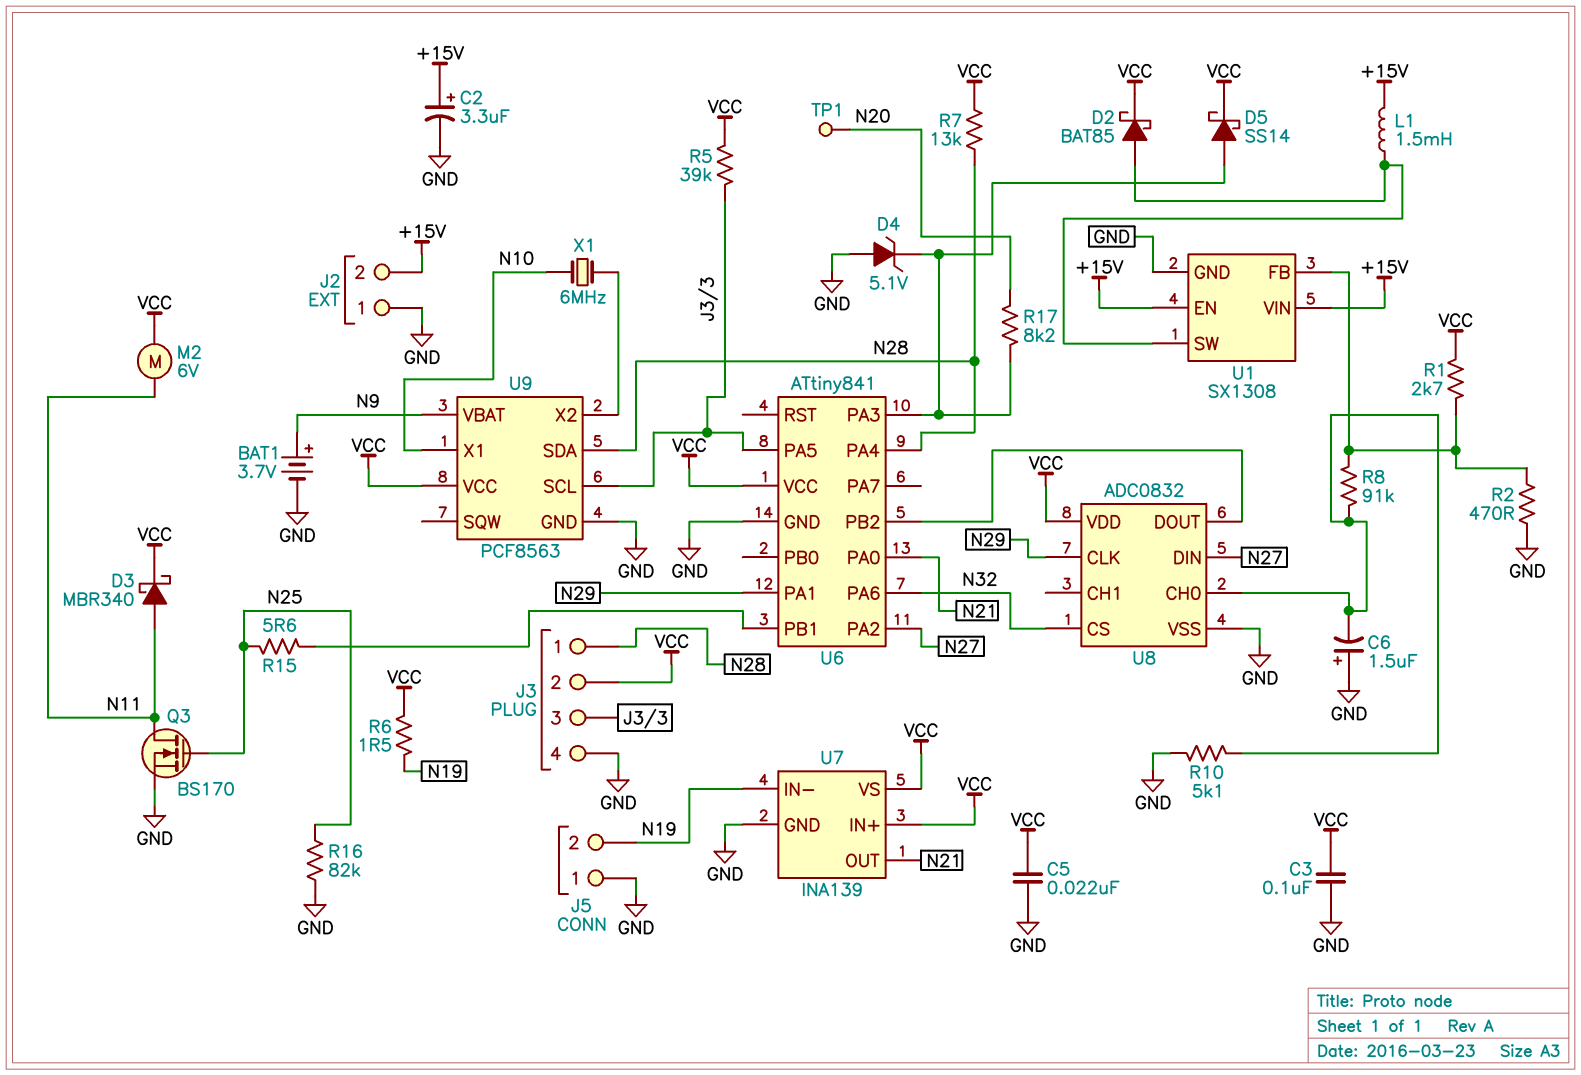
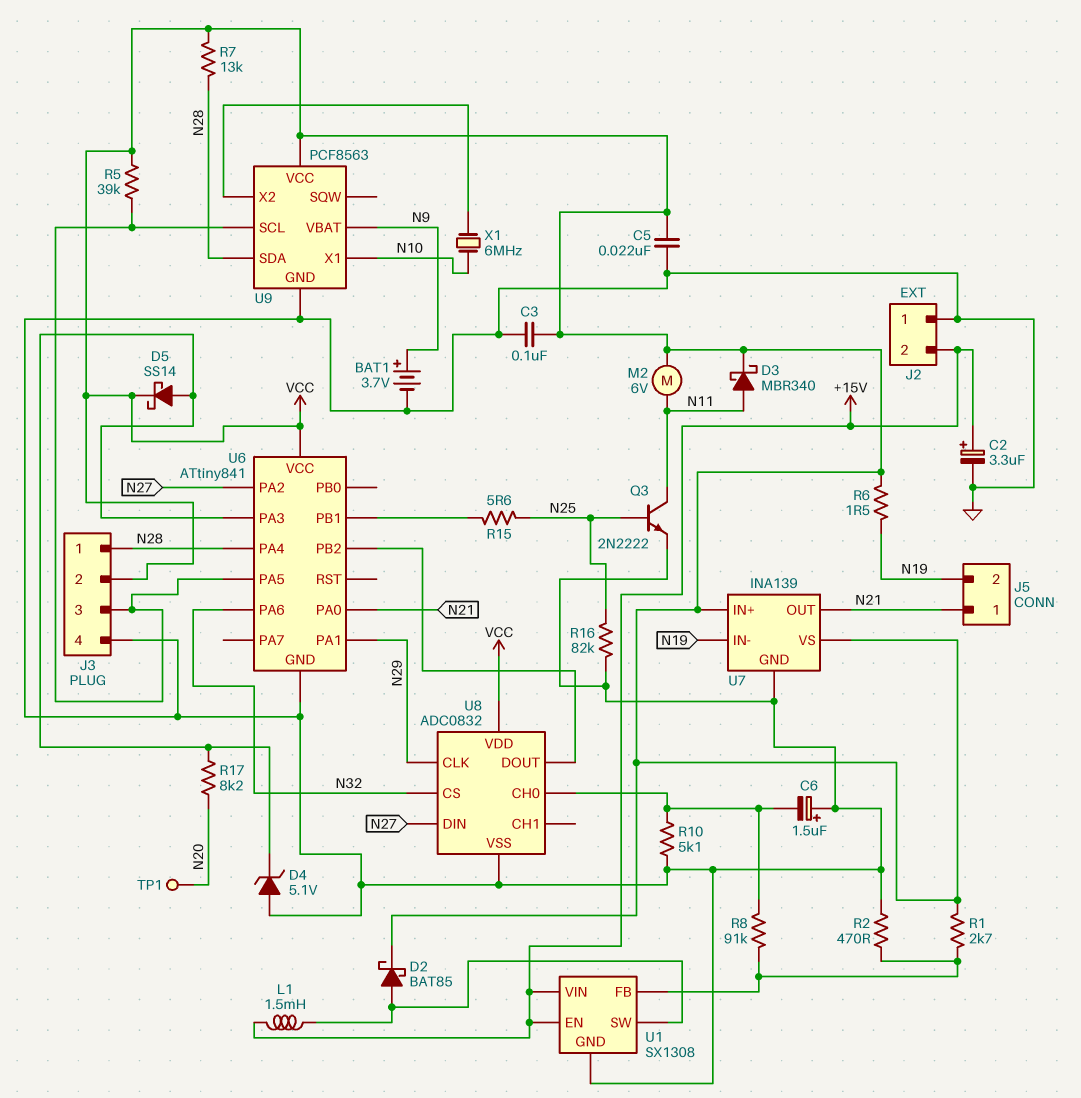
J5 pin 1: GND -> N21
Q3: NMOS BS170 (G N25, D N11, S GND) -> NPN 2N2222 (B N25, C N11, E GND)

